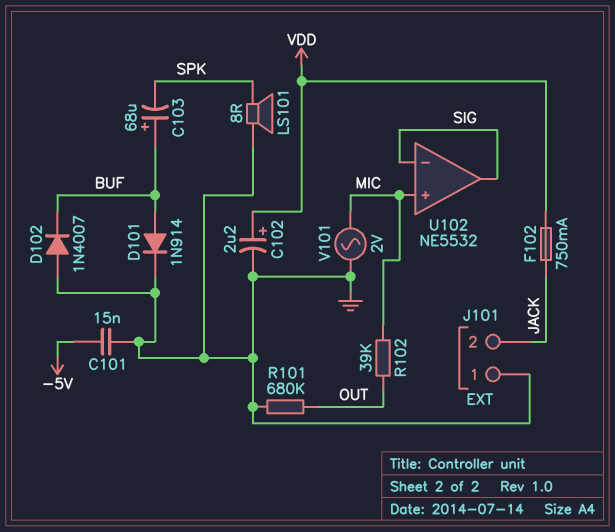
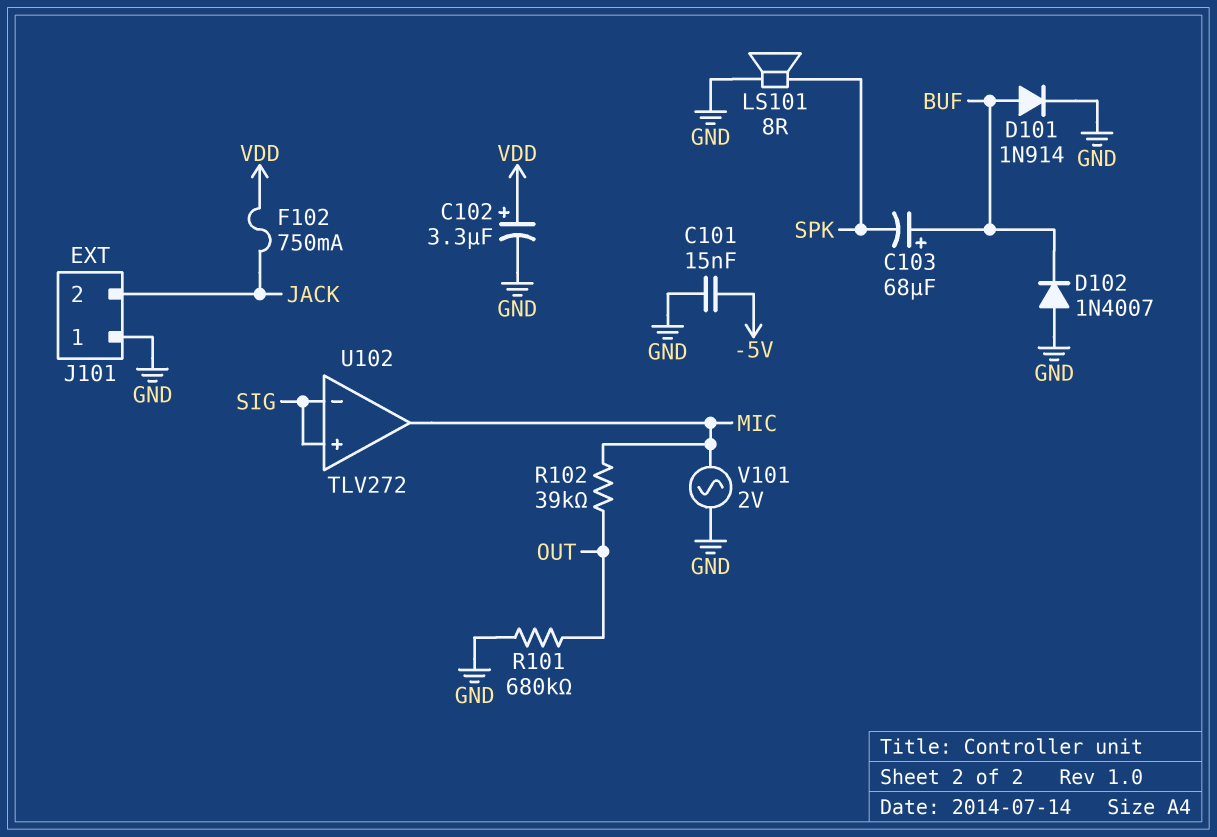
C102: 2.2uF (plus VDD, minus GND) -> 3.3uF (plus VDD, minus GND)
U102: NE5532 -> TLV272
U102 pin in+: MIC -> SIG
U102 pin out: SIG -> MIC

